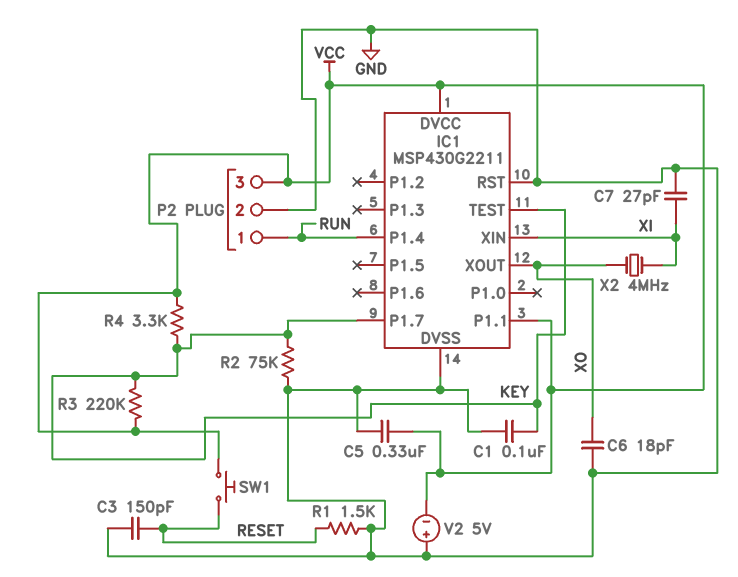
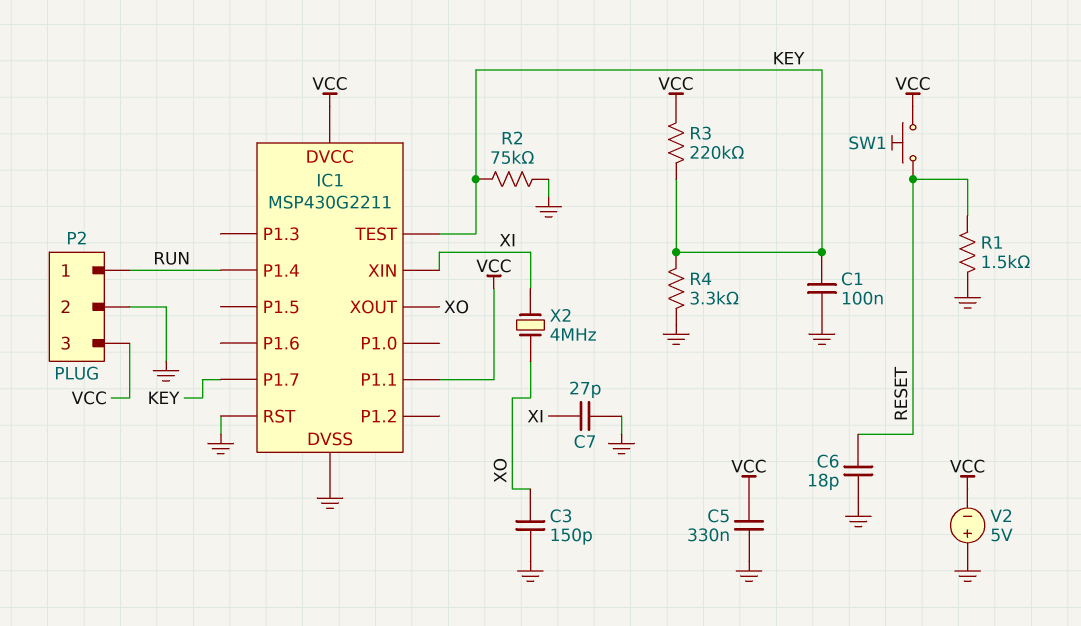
C3: 150pF (GND, RESET) -> 150pF (GND, XO)
C6: 18pF (GND, XO) -> 18pF (GND, RESET)
R4: 3.3k (KEY, VCC) -> 3.3k (GND, KEY)

